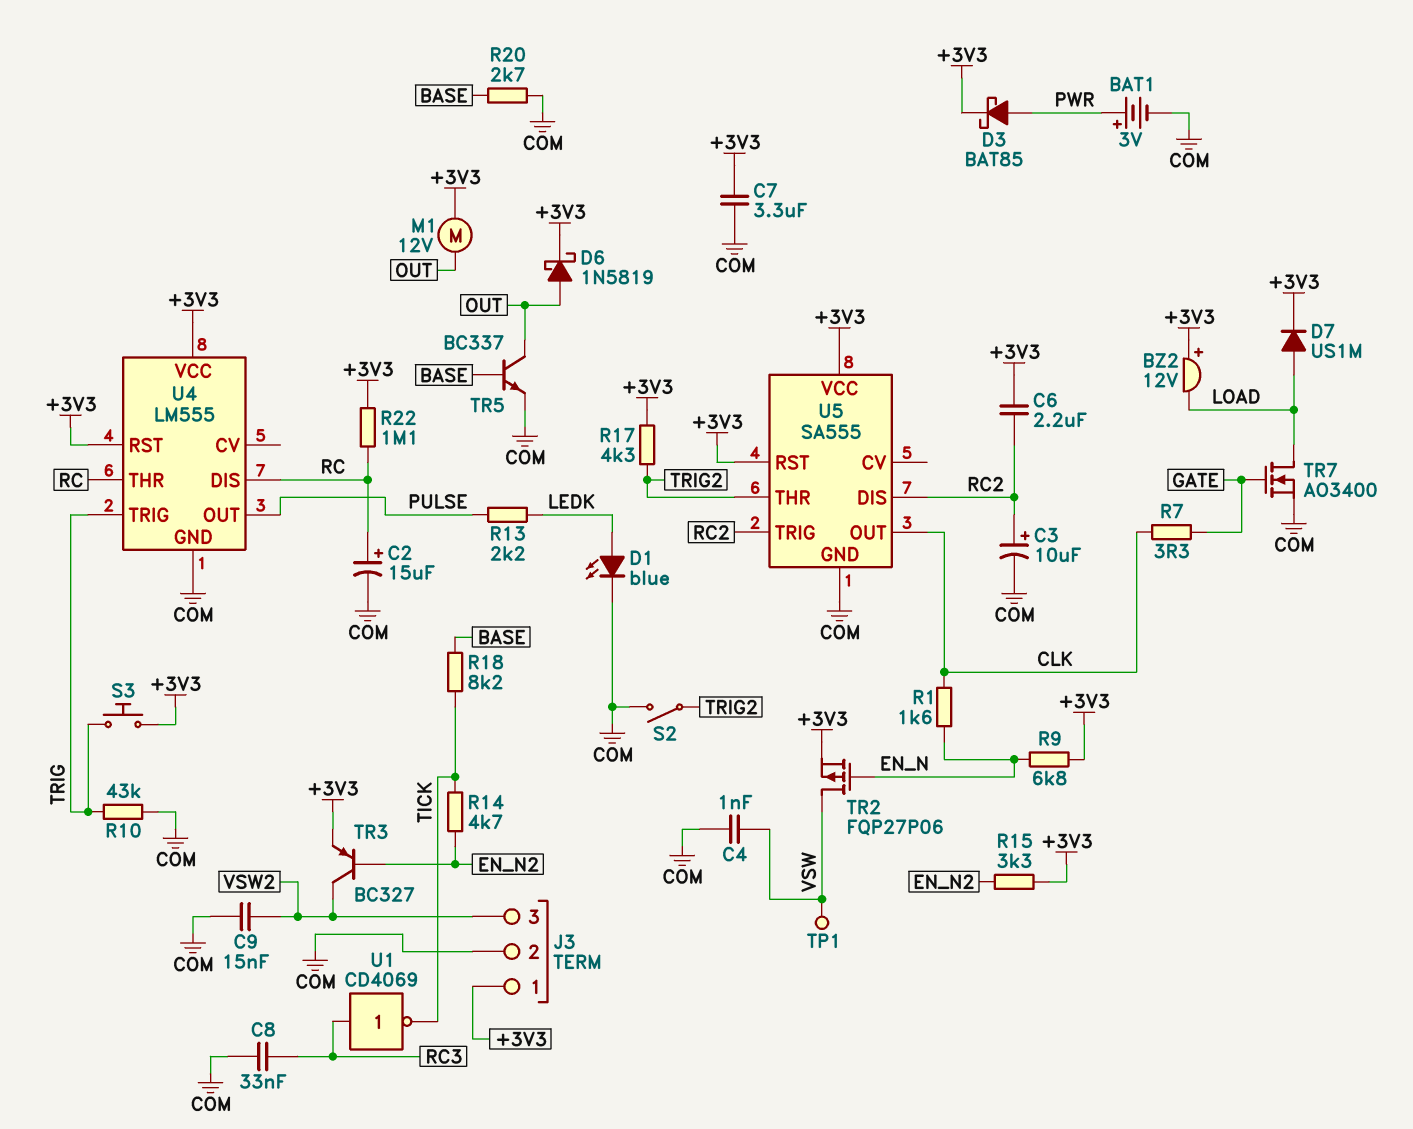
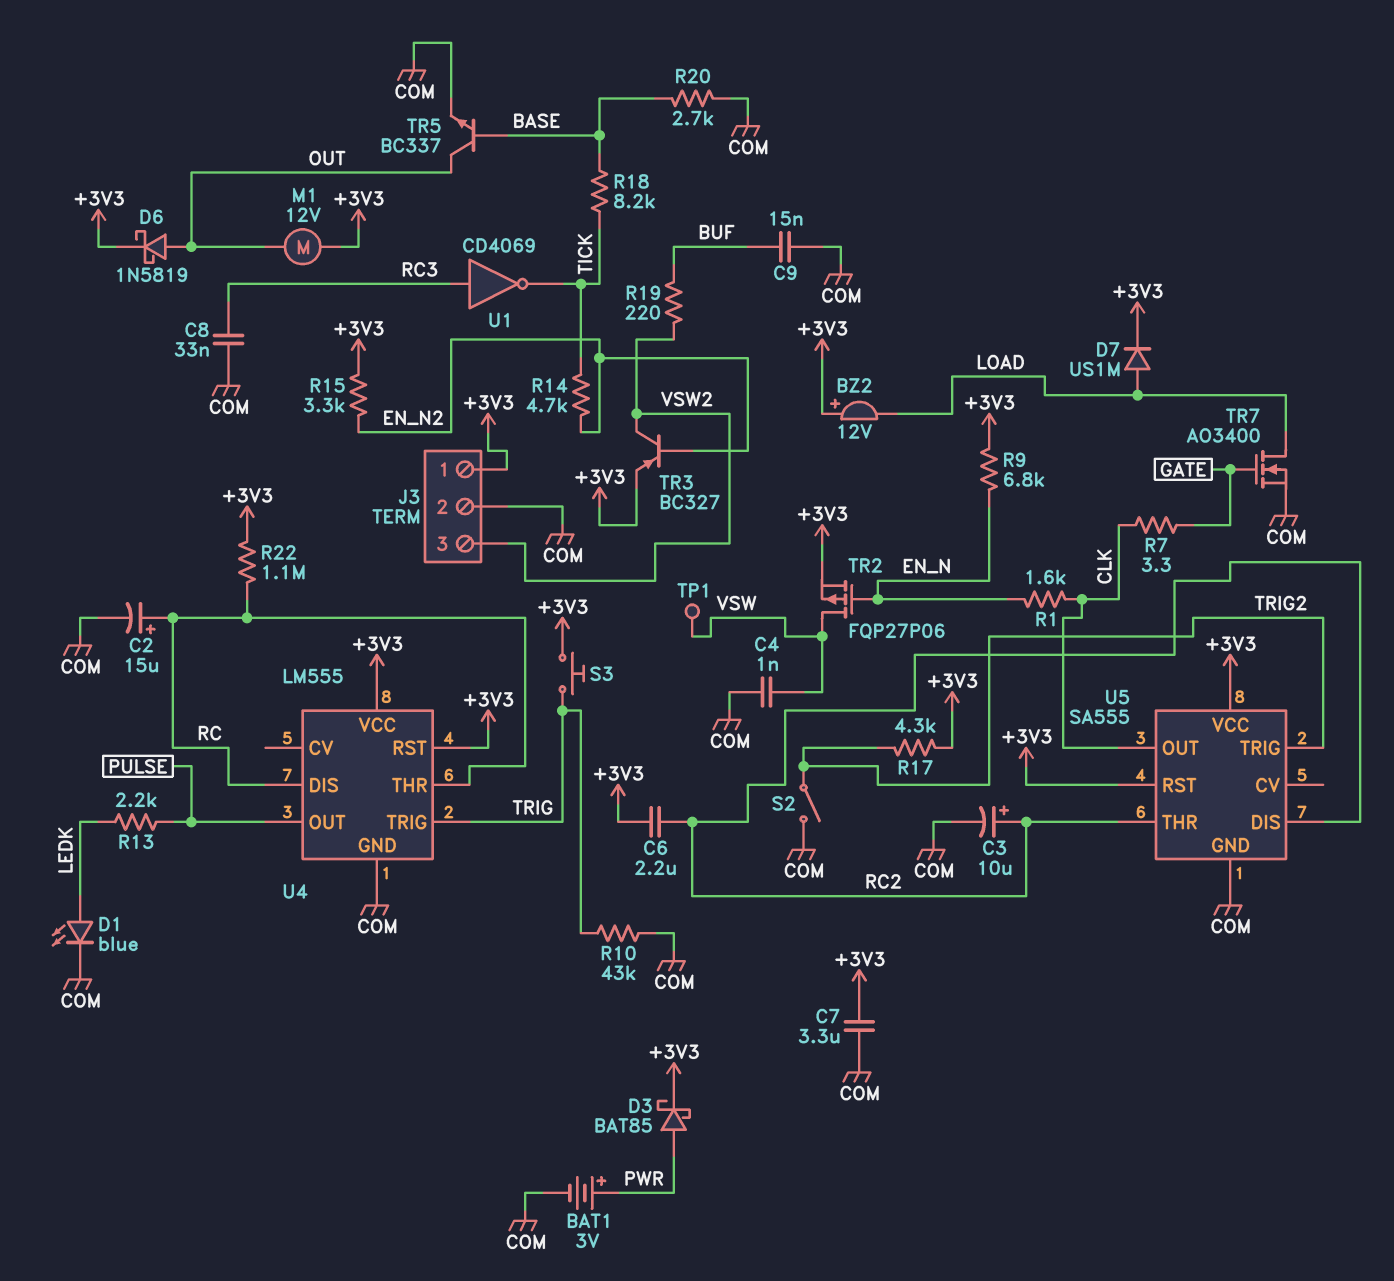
C9: 15nF (COM, VSW2) -> 15nF (BUF, COM)
R19: none -> 220 (BUF, VSW2)
U5 pin THR: TRIG2 -> RC2
U5 pin TRIG: RC2 -> TRIG2

